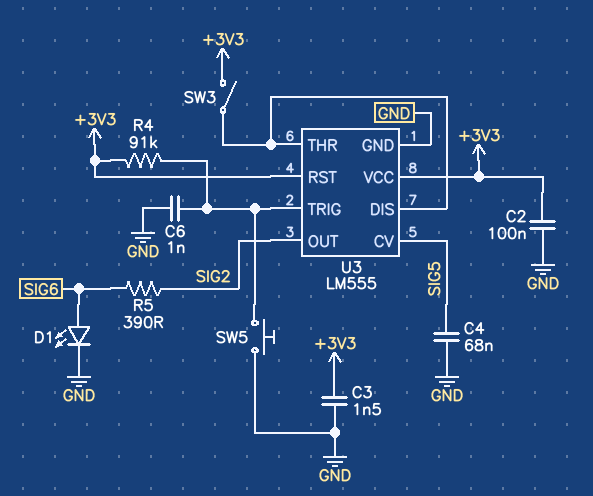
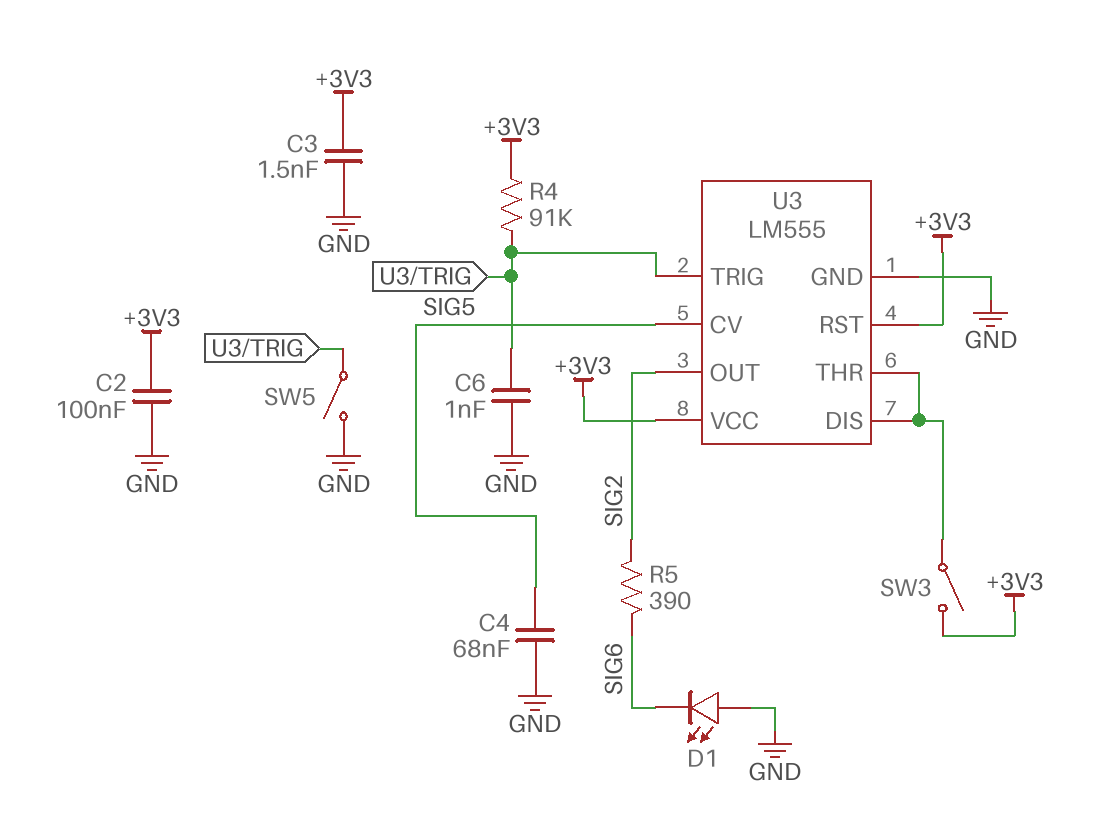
D1: LED (A SIG6, K GND) -> LED (A GND, K SIG6)
SW5: button (GND, U3/TRIG) -> switch (GND, U3/TRIG)

